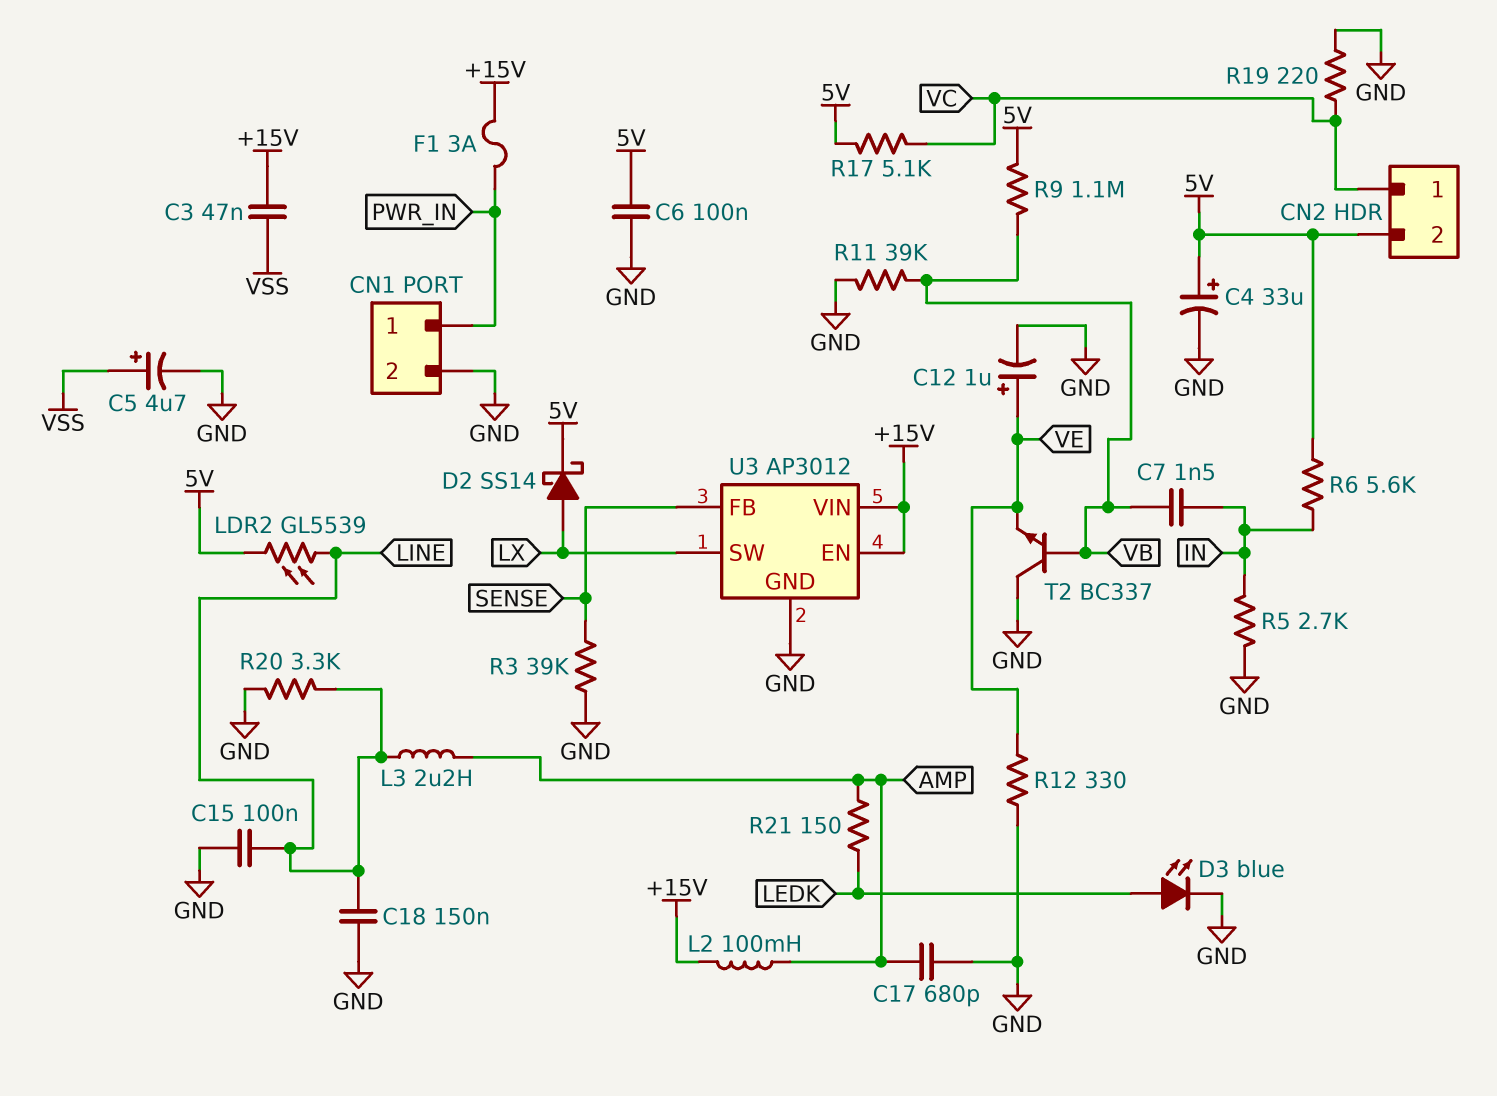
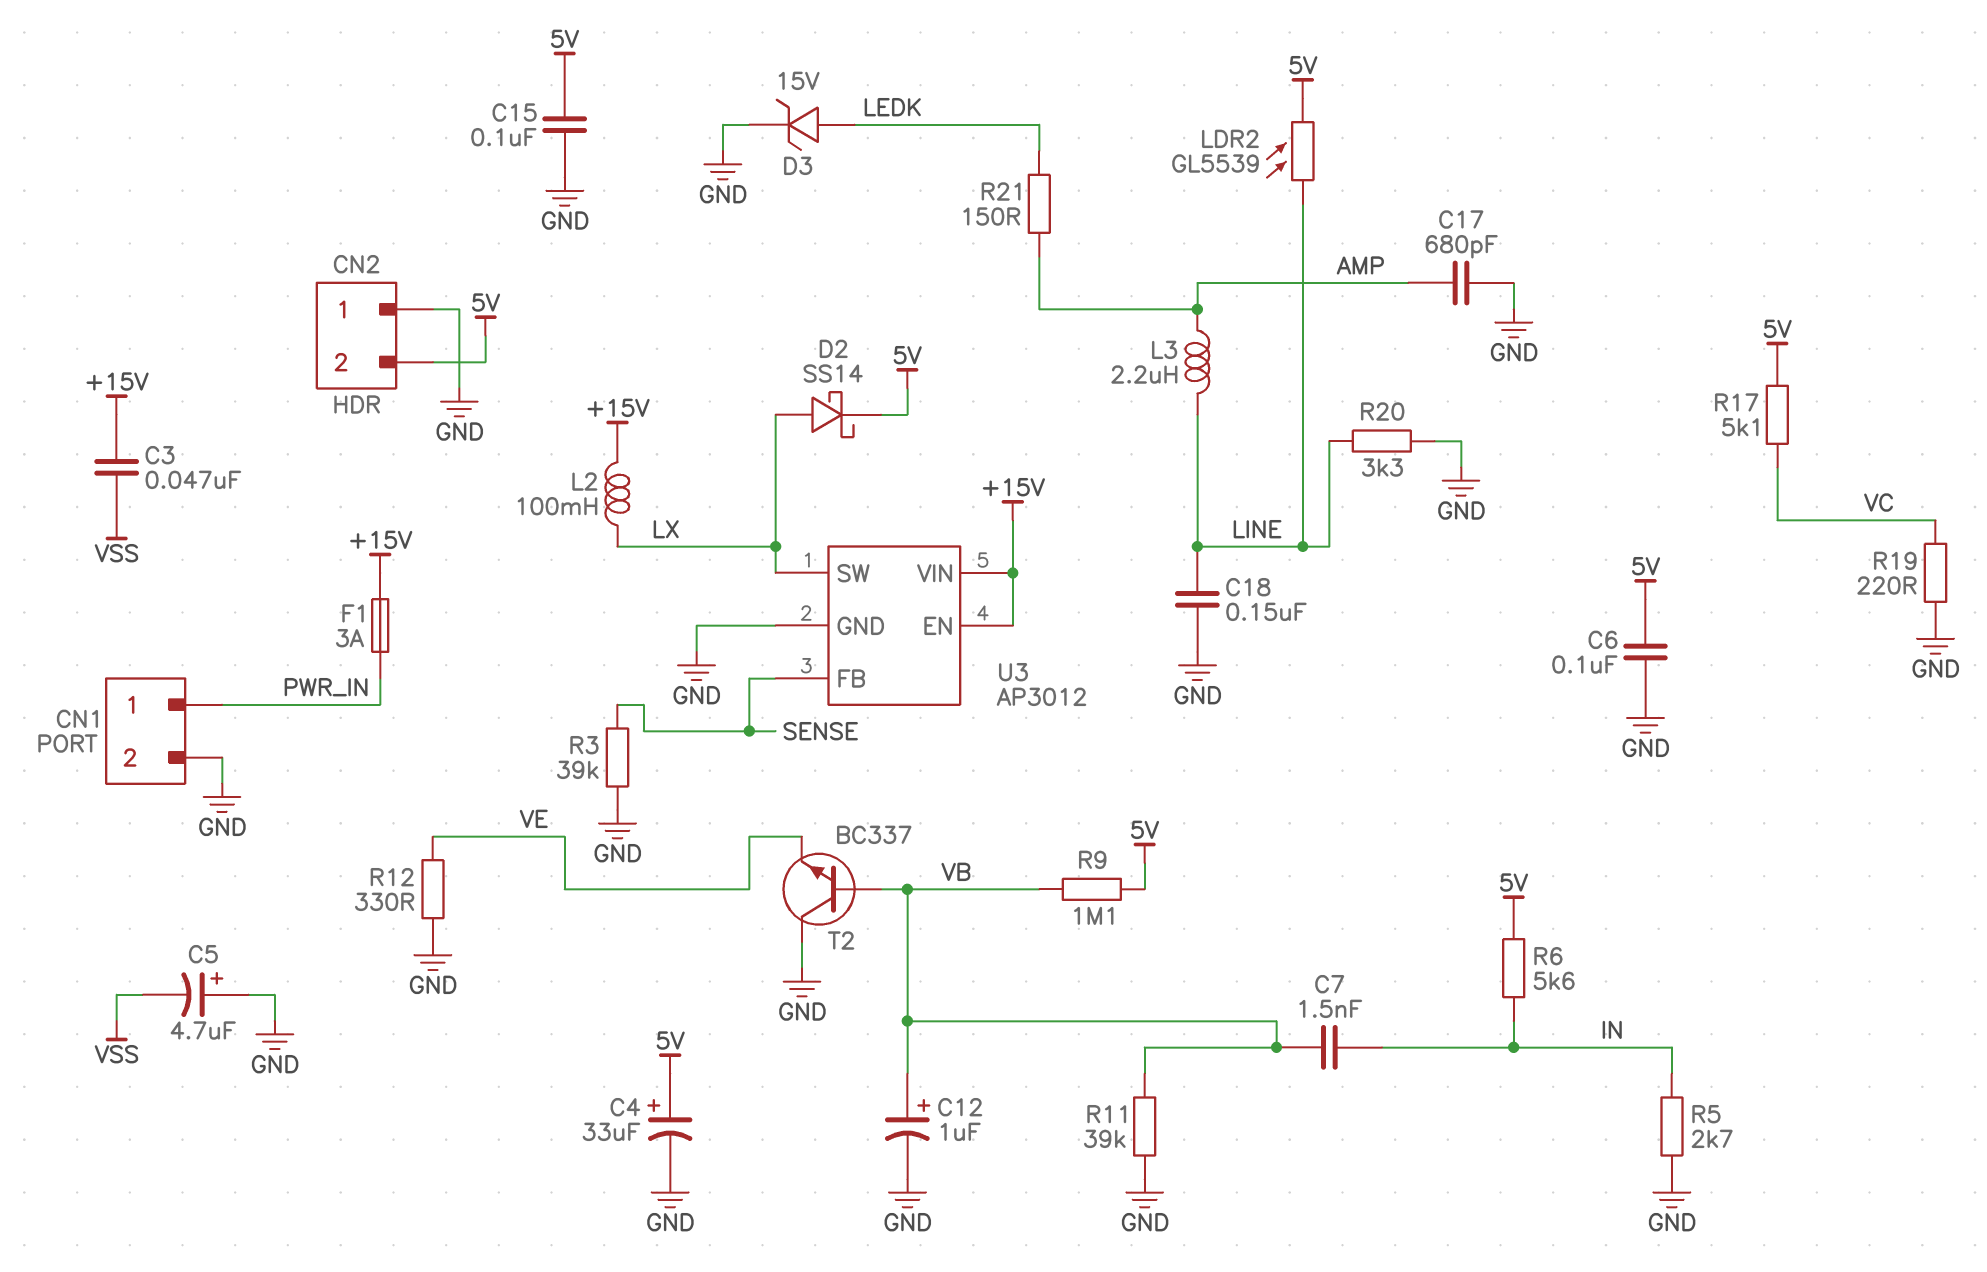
C5: 4.7uF (plus VSS, minus GND) -> 4.7uF (plus GND, minus VSS)
C12: 1uF (plus VE, minus GND) -> 1uF (plus VB, minus GND)
C15: 100nF (GND, LINE) -> 100nF (5V, GND)
CN2 pin 1: VC -> GND
D3: LED blue (A LEDK, K GND) -> zener 15V (A LEDK, K GND)
L2: 100mH (+15V, AMP) -> 100mH (+15V, LX)

